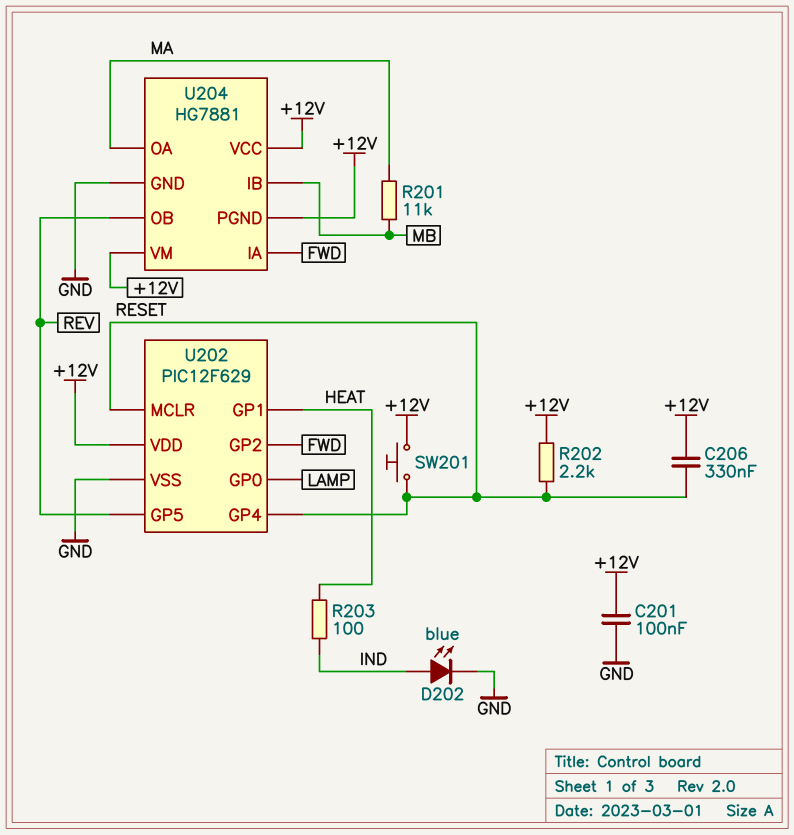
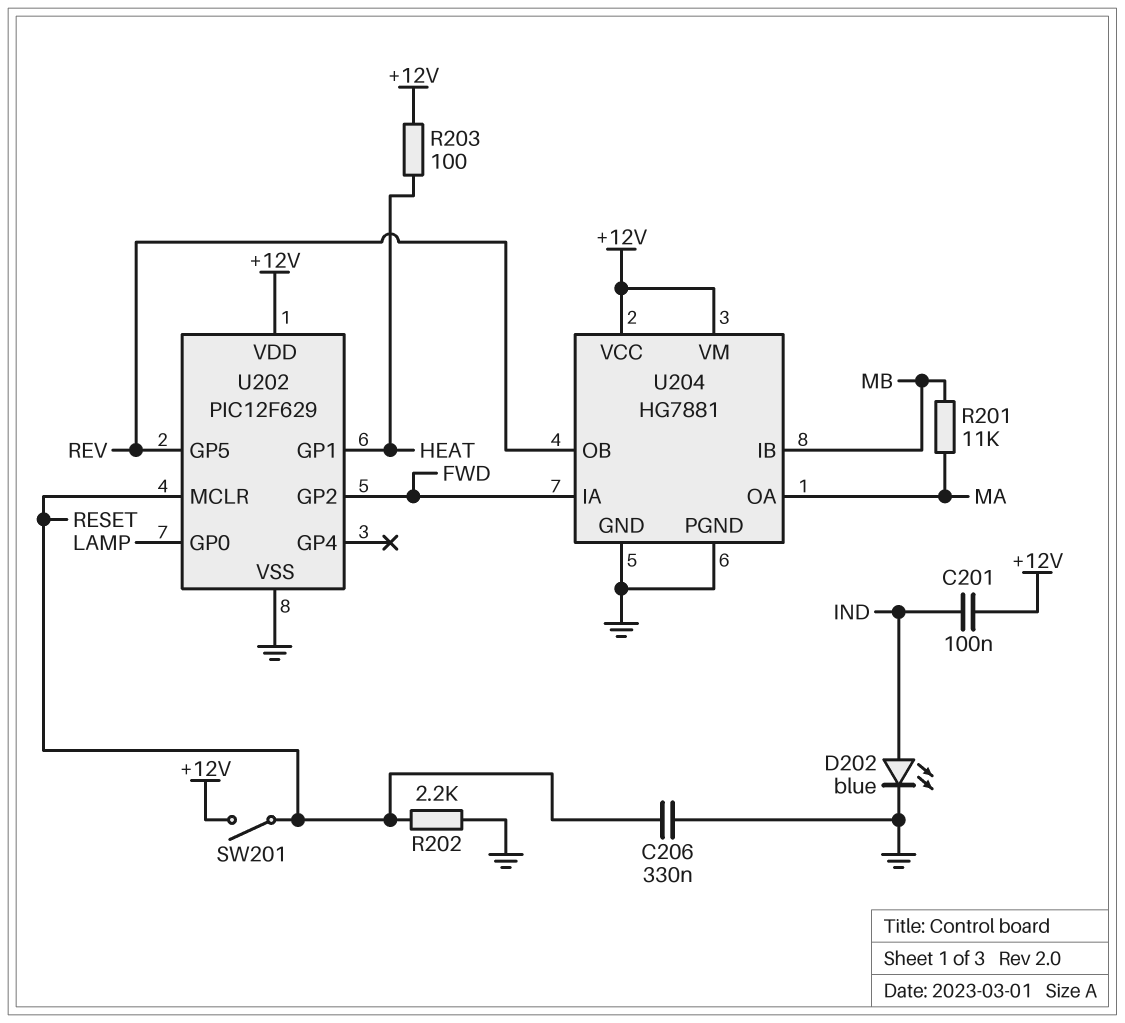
C201: 100nF (+12V, GND) -> 100nF (+12V, IND)
C206: 330nF (+12V, RESET) -> 330nF (GND, RESET)
R202: 2.2k (+12V, RESET) -> 2.2k (GND, RESET)
R203: 100 (HEAT, IND) -> 100 (+12V, HEAT)
SW201: button (+12V, RESET) -> switch (+12V, RESET)
U202 pin GP4: RESET -> none
U204 pin PGND: +12V -> GND

